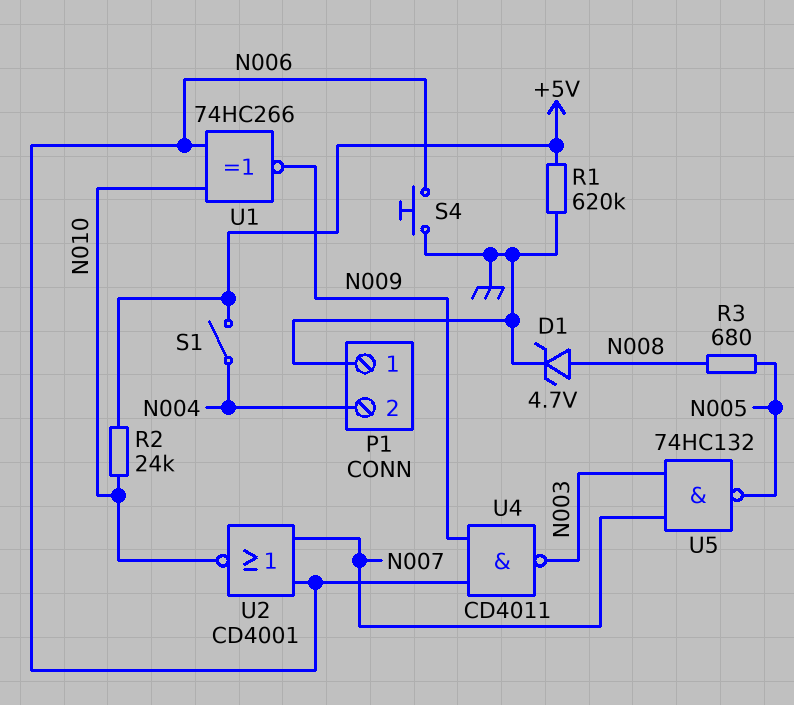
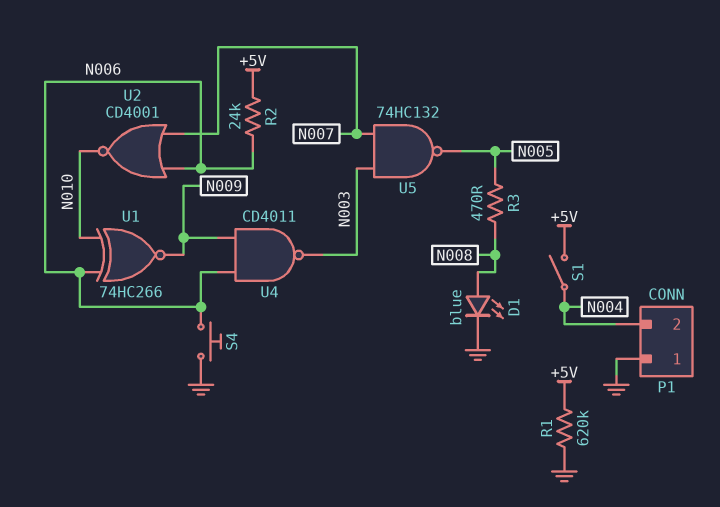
D1: zener 4.7V (A N008, K GND) -> LED blue (A N008, K GND)
R2: 24k (+5V, N010) -> 24k (+5V, N006)
R3: 680 (N005, N008) -> 470 (N005, N008)

